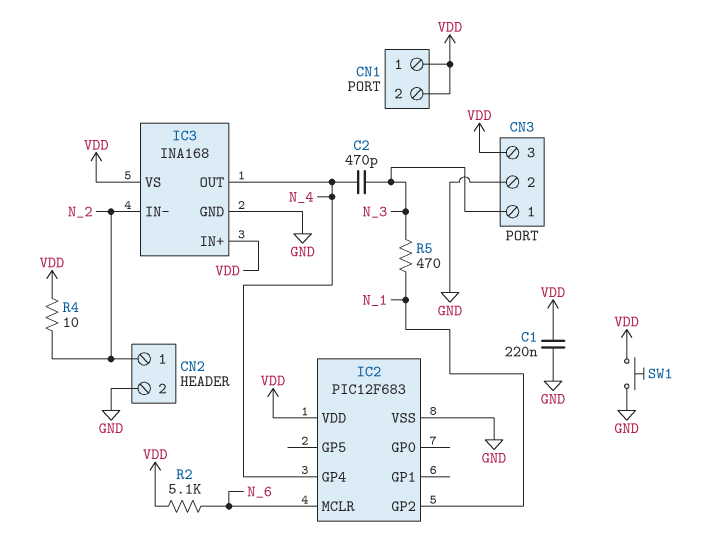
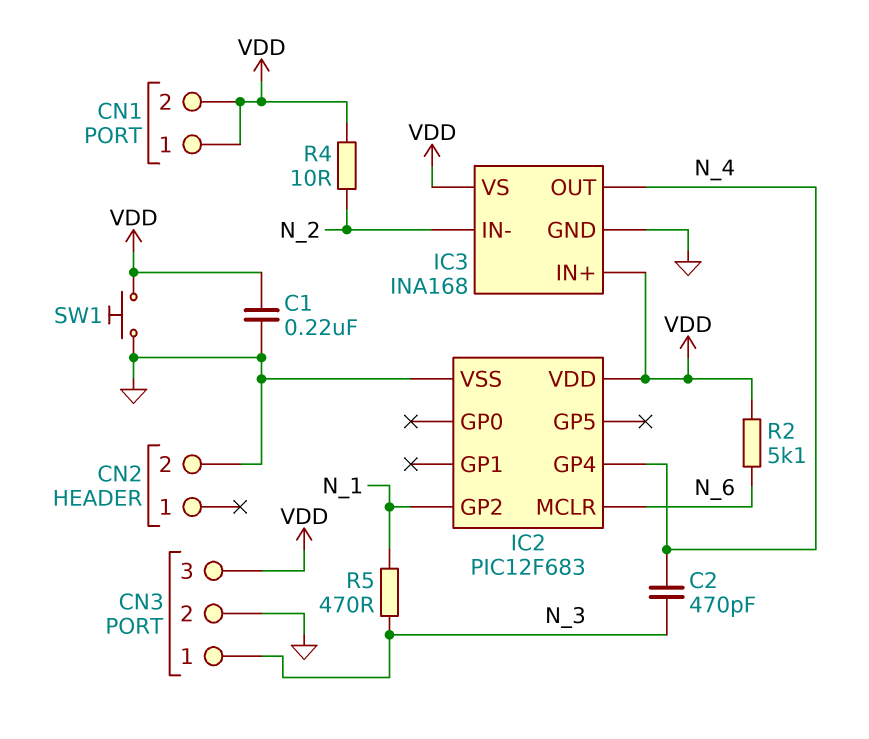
CN2 pin 1: N_2 -> none

